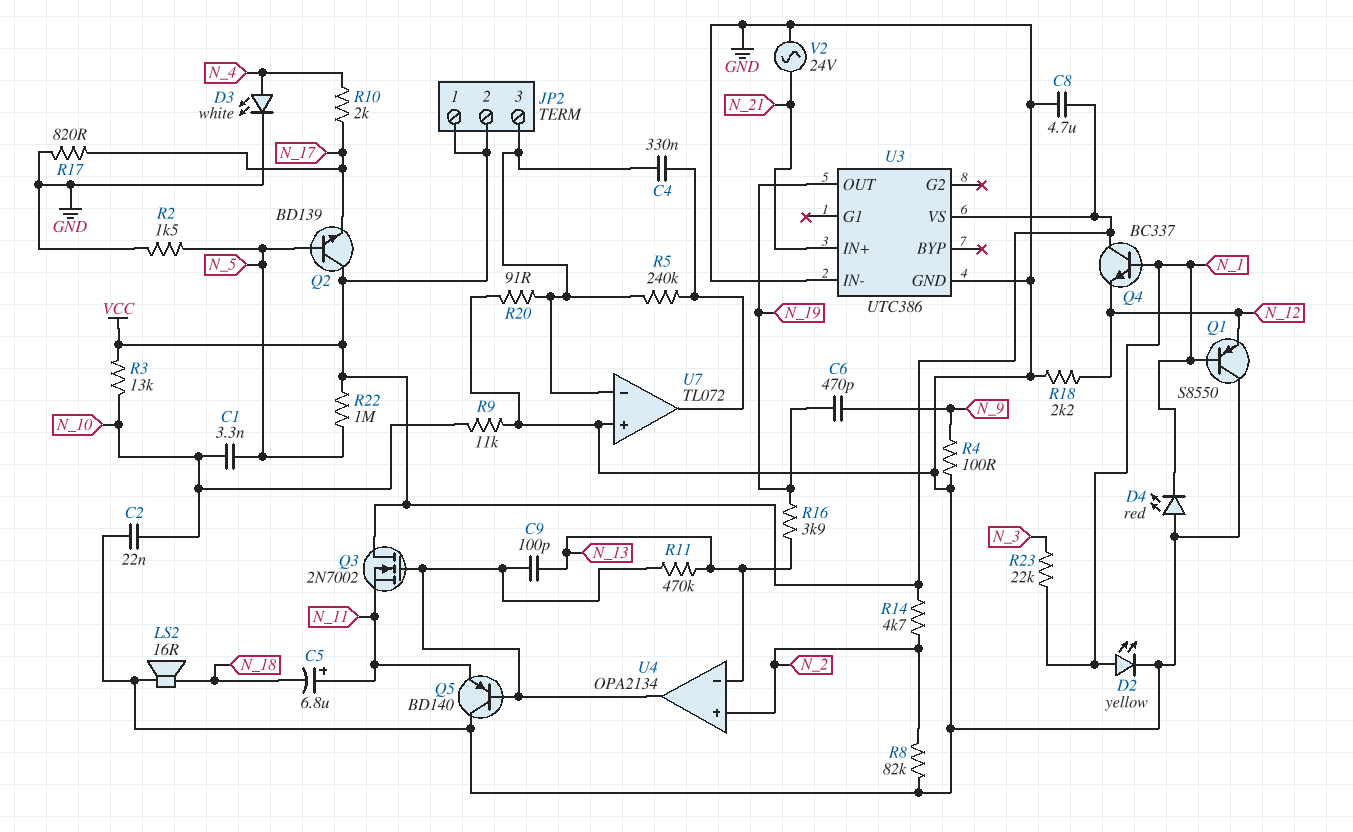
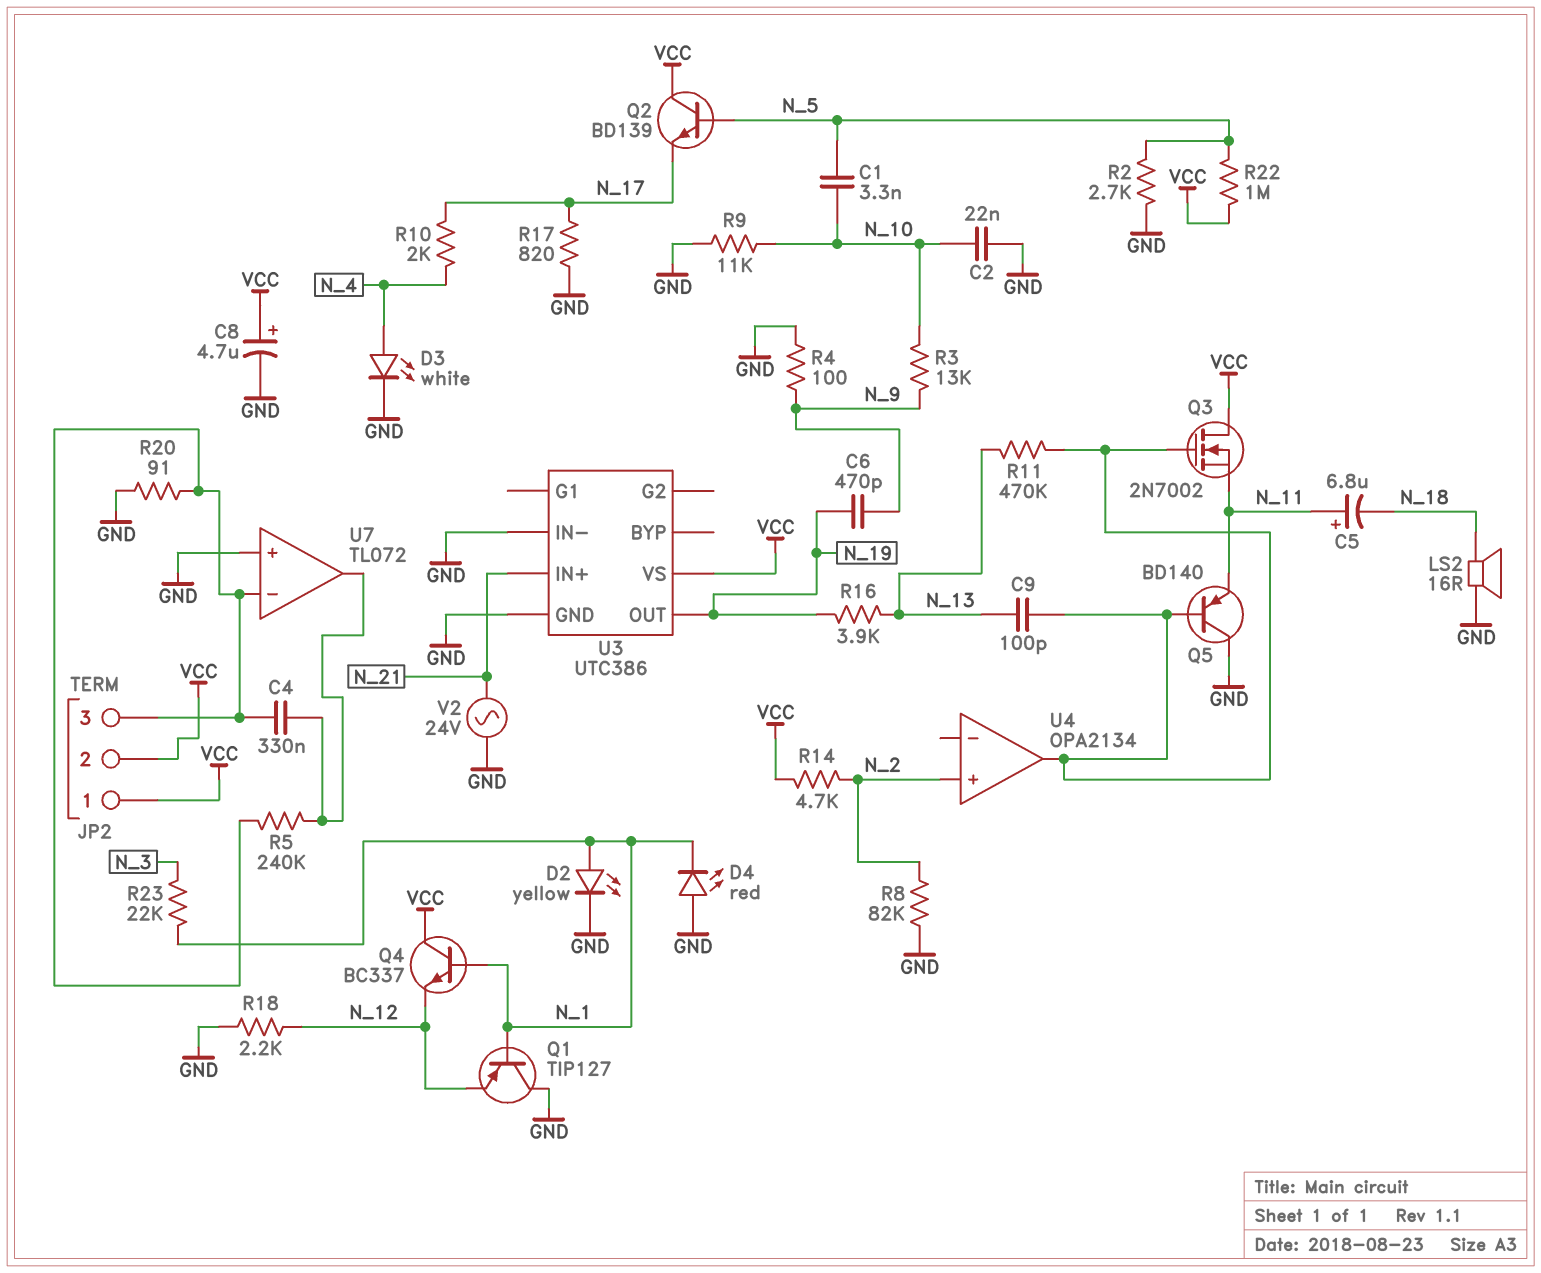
C8: 4.7uF (GND, VCC) -> 4.7uF (plus VCC, minus GND)
Q1: PNP S8550 (B N_1, C GND, E N_12) -> PNP TIP127 (B N_1, C GND, E N_12)
R2: 1.5k (GND, N_5) -> 2.7k (GND, N_5)
R3: 13k (N_10, VCC) -> 13k (N_9, N_10)
U4 pin in-: N_13 -> none

